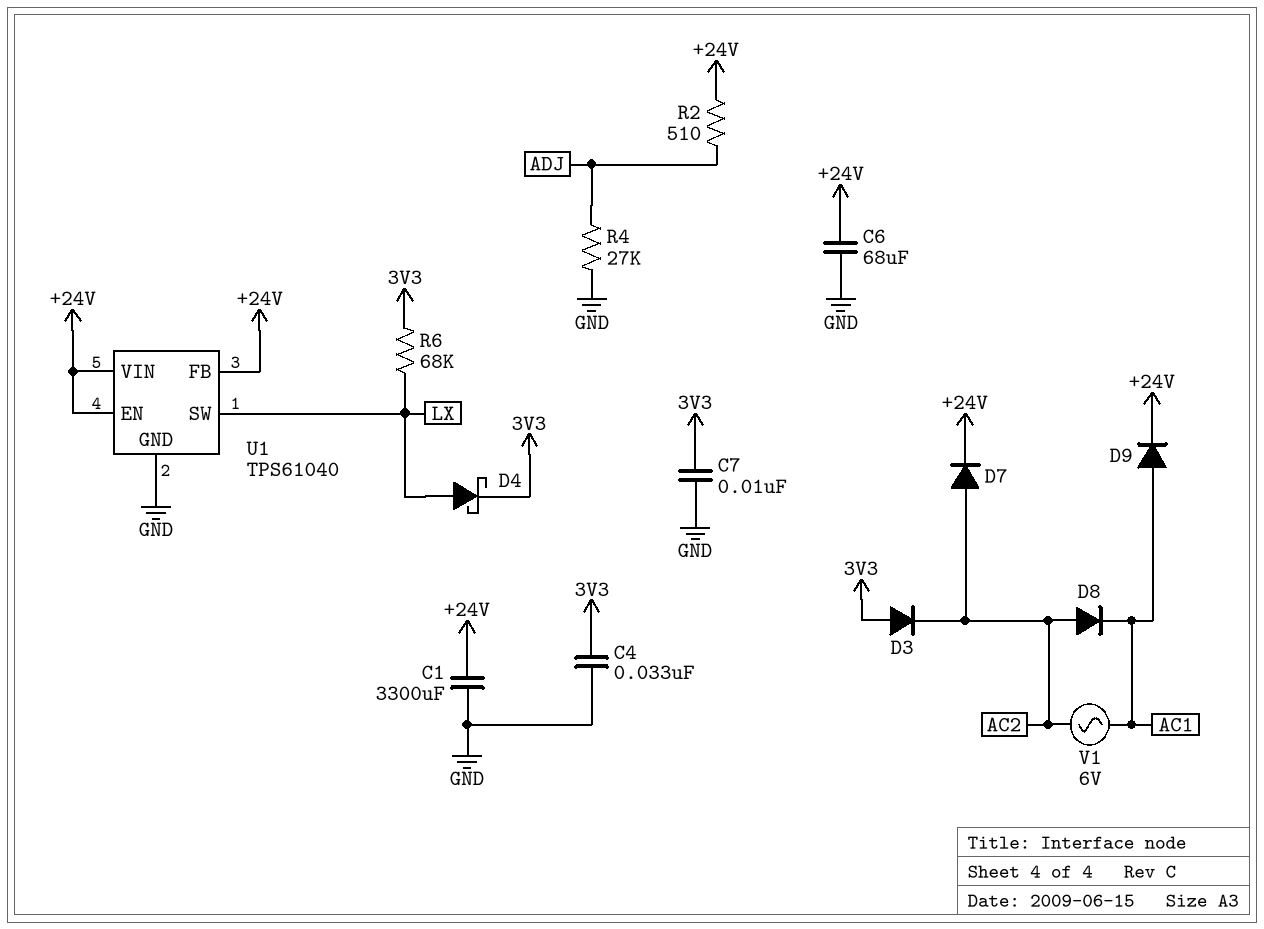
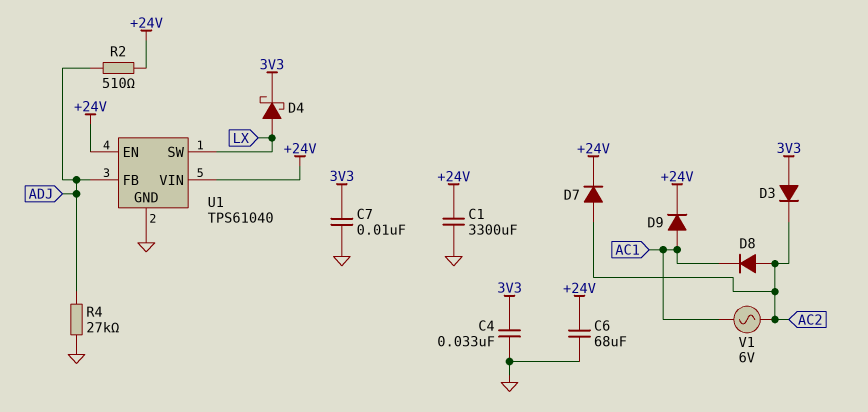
R6: 68k (3V3, LX) -> none
U1 pin FB: +24V -> ADJ

